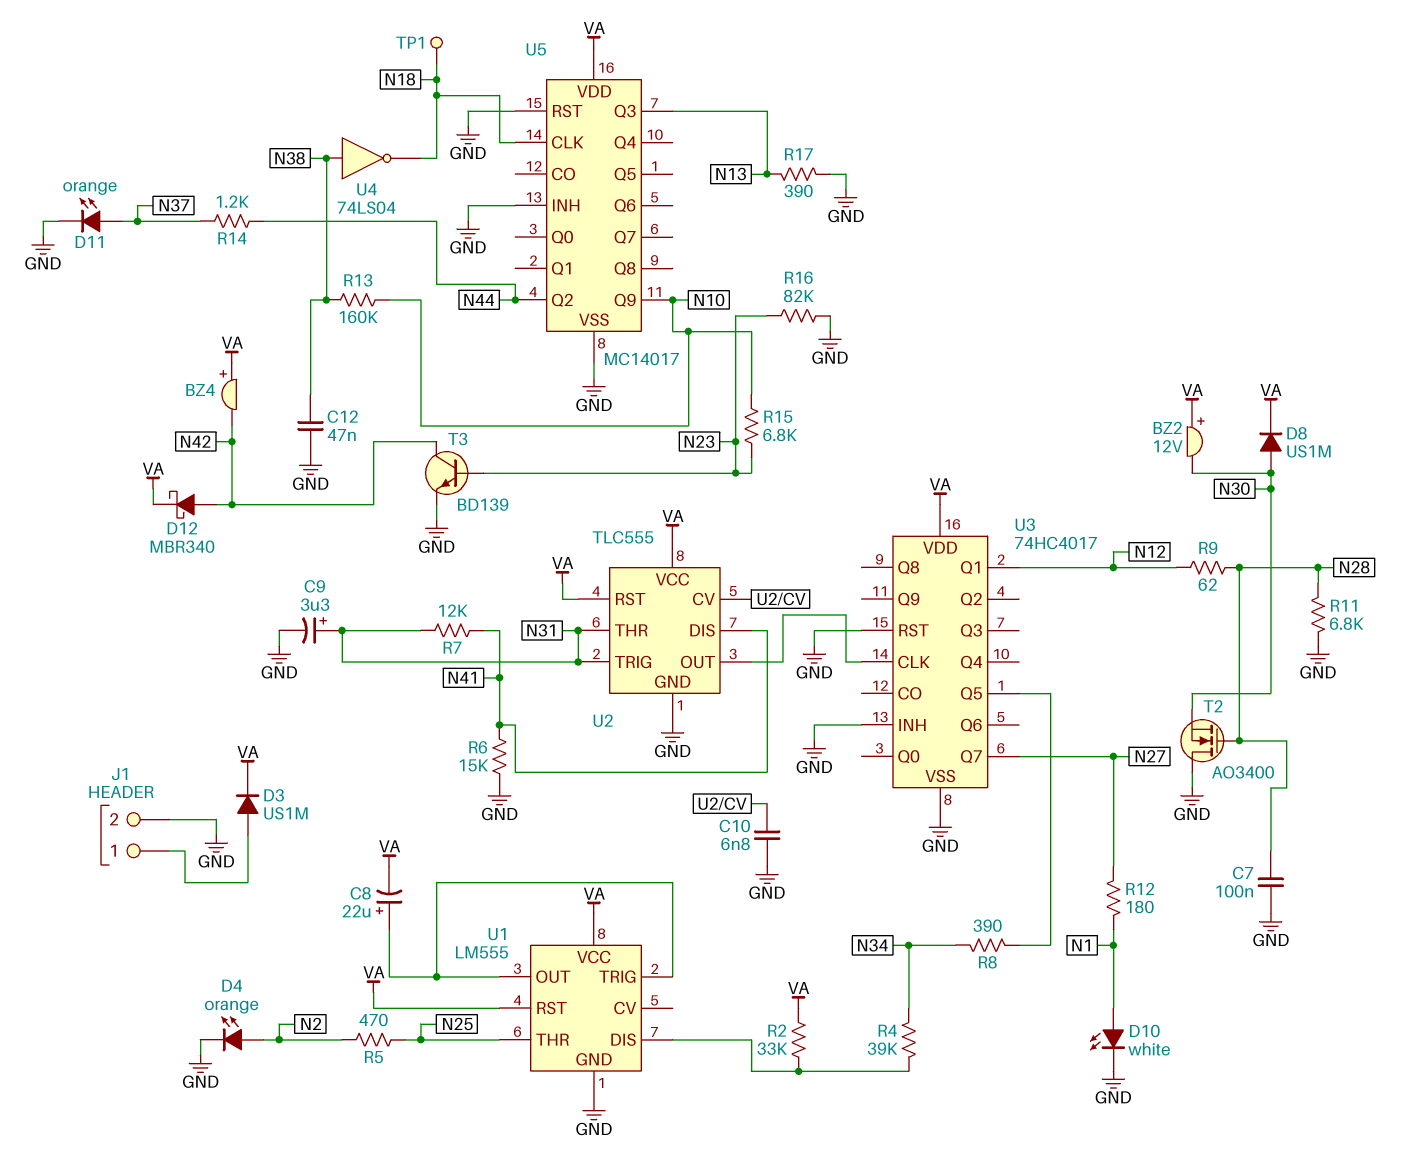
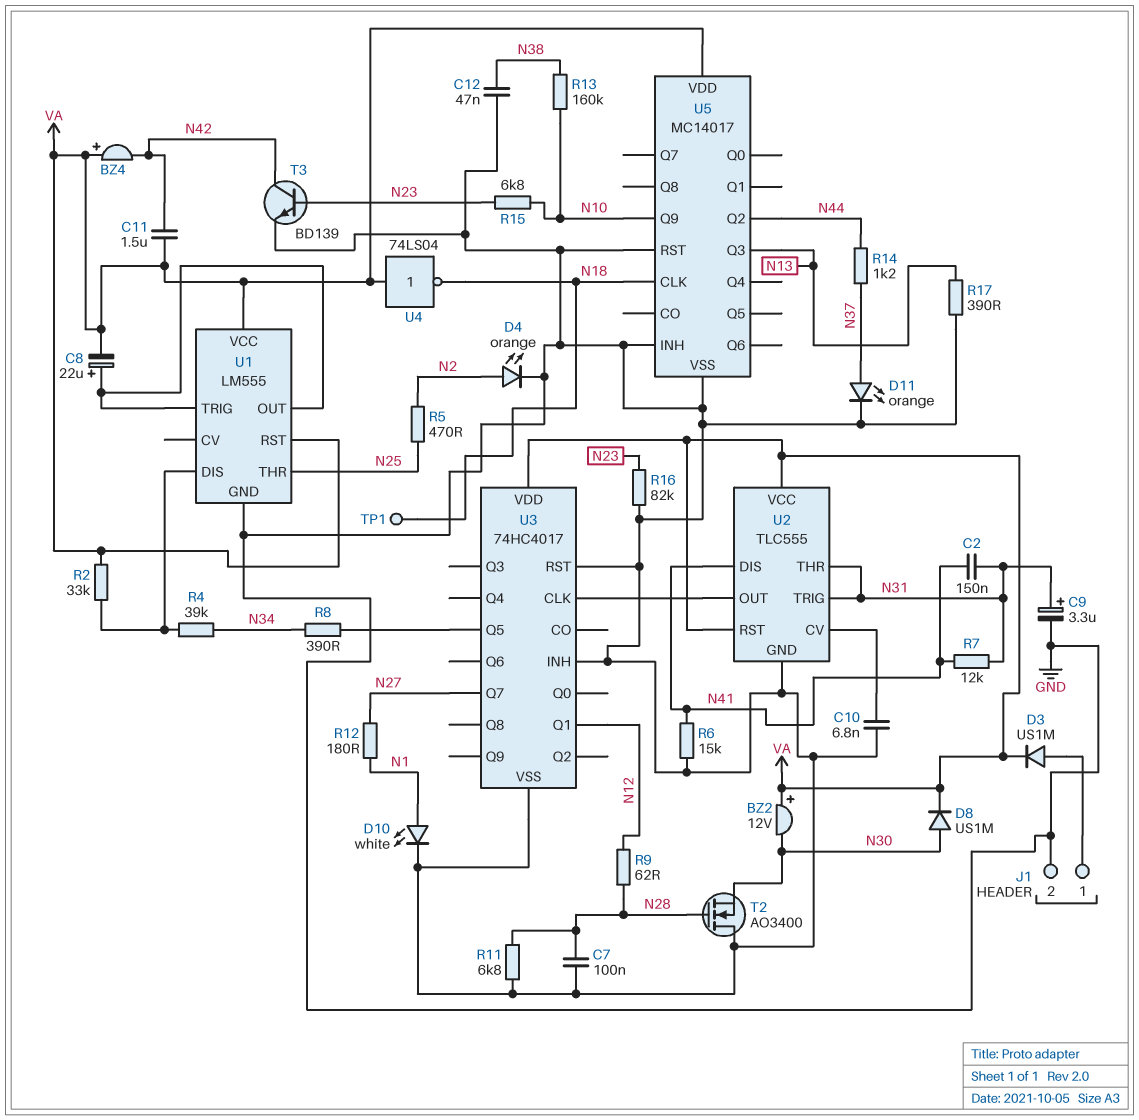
C2: none -> 150nF (N31, N41)
C11: none -> 1.5uF (N42, VA)
D12: schottky MBR340 (A N42, K VA) -> none
U4: NOT 74LS04 (in N38, out N18) -> NOT 74LS04 (in VA, out N18)

